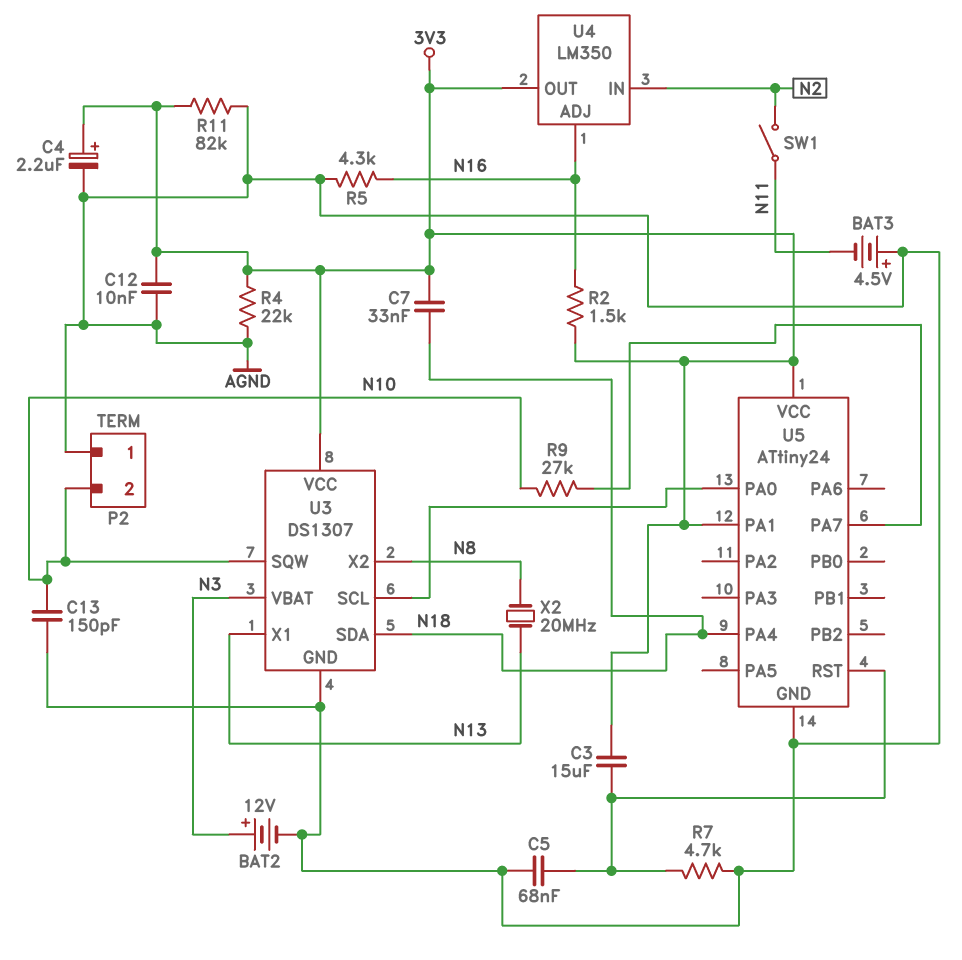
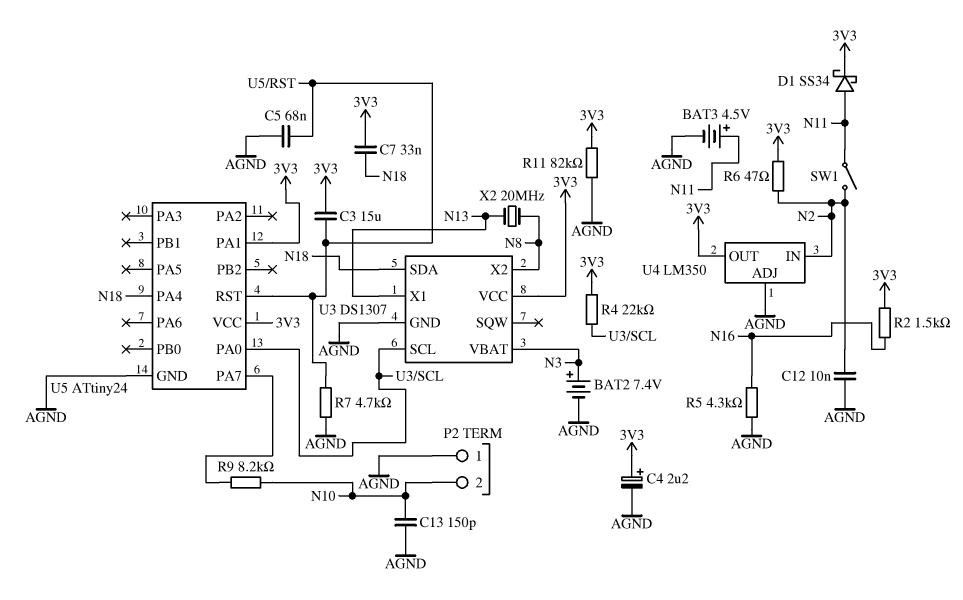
BAT2: 12V (plus N3, minus AGND) -> 7.4V (plus N3, minus AGND)
BAT3: 4.5V (plus AGND, minus N11) -> 4.5V (plus N11, minus AGND)
C12: 10nF (3V3, AGND) -> 10nF (AGND, N2)
D1: none -> schottky SS34 (A N11, K 3V3)
R4: 22k (3V3, AGND) -> 22k (3V3, U3/SCL)
R6: none -> 47 (3V3, N2)
R9: 27k (N10, U5/PA7) -> 8.2k (N10, U5/PA7)
U3 pin SQW: N10 -> none
U4 pin ADJ: N16 -> AGND

